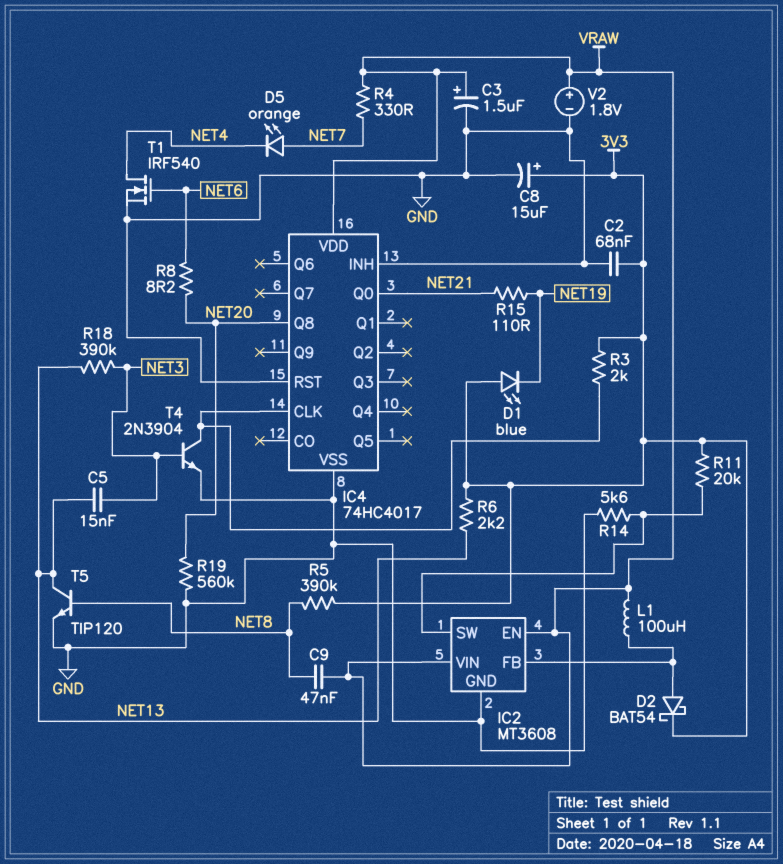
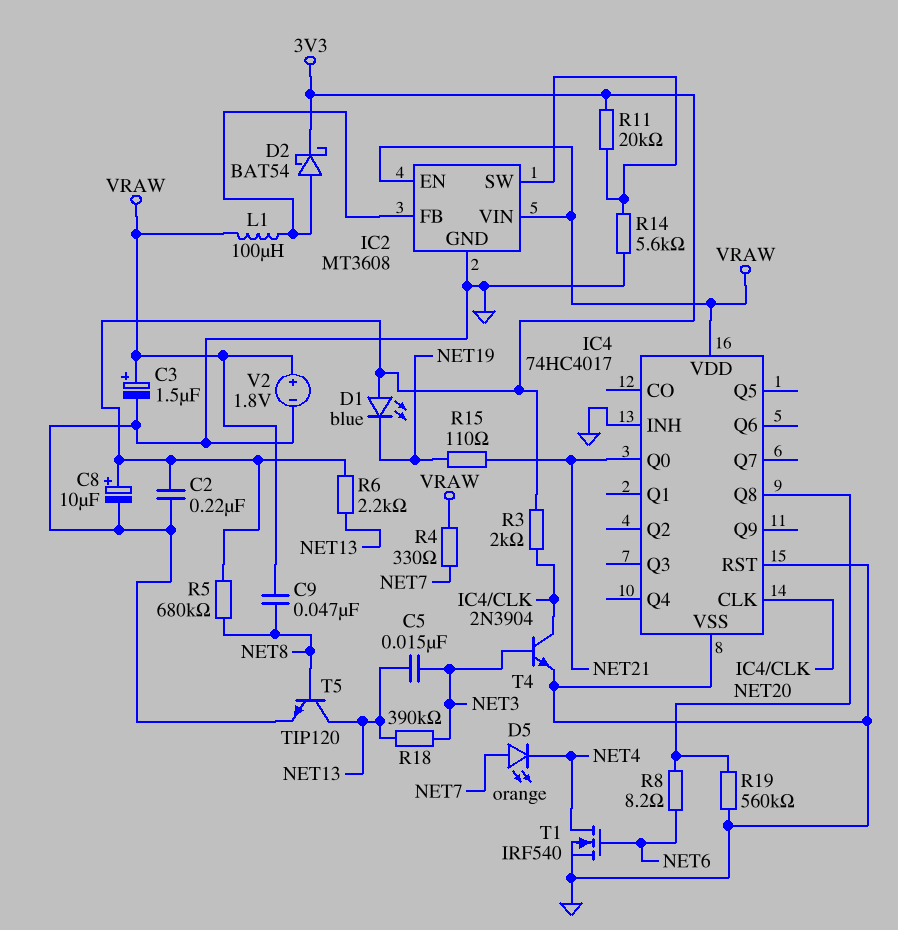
C2: 68nF (3V3, GND) -> 220nF (3V3, GND)
C8: 15uF (plus 3V3, minus GND) -> 10uF (plus 3V3, minus GND)
R5: 390k (3V3, NET8) -> 680k (3V3, NET8)

